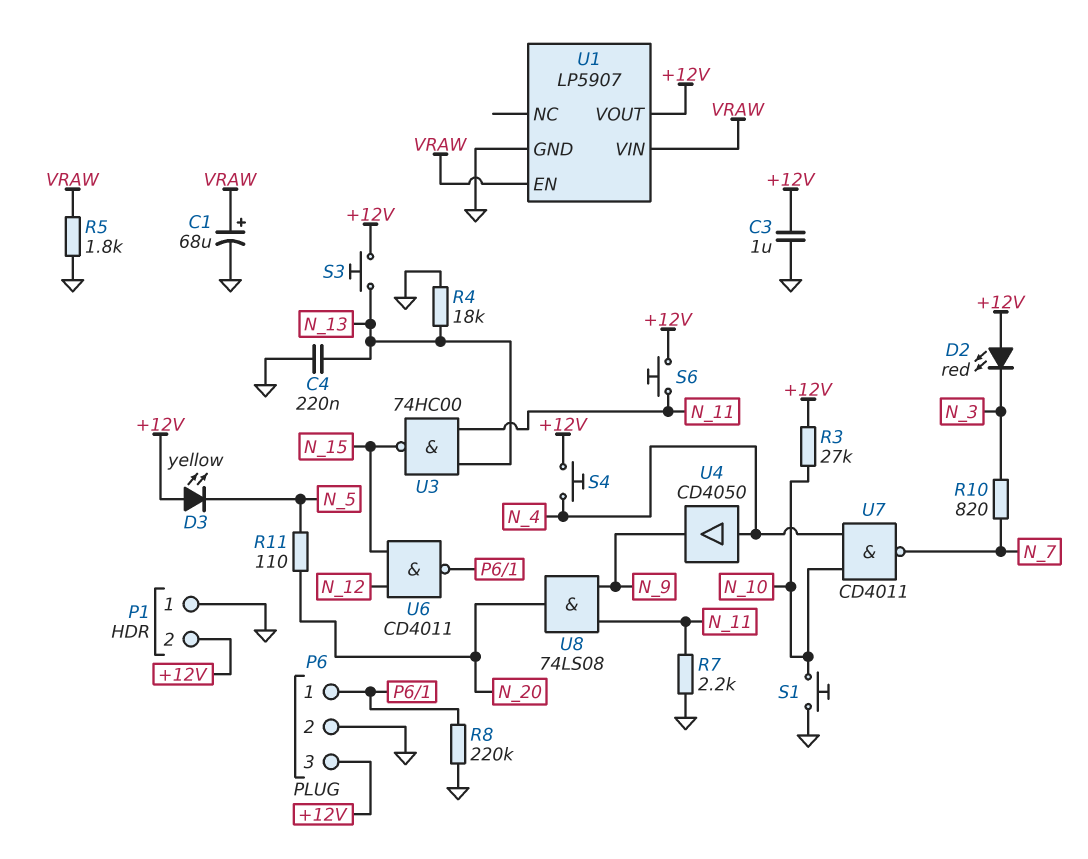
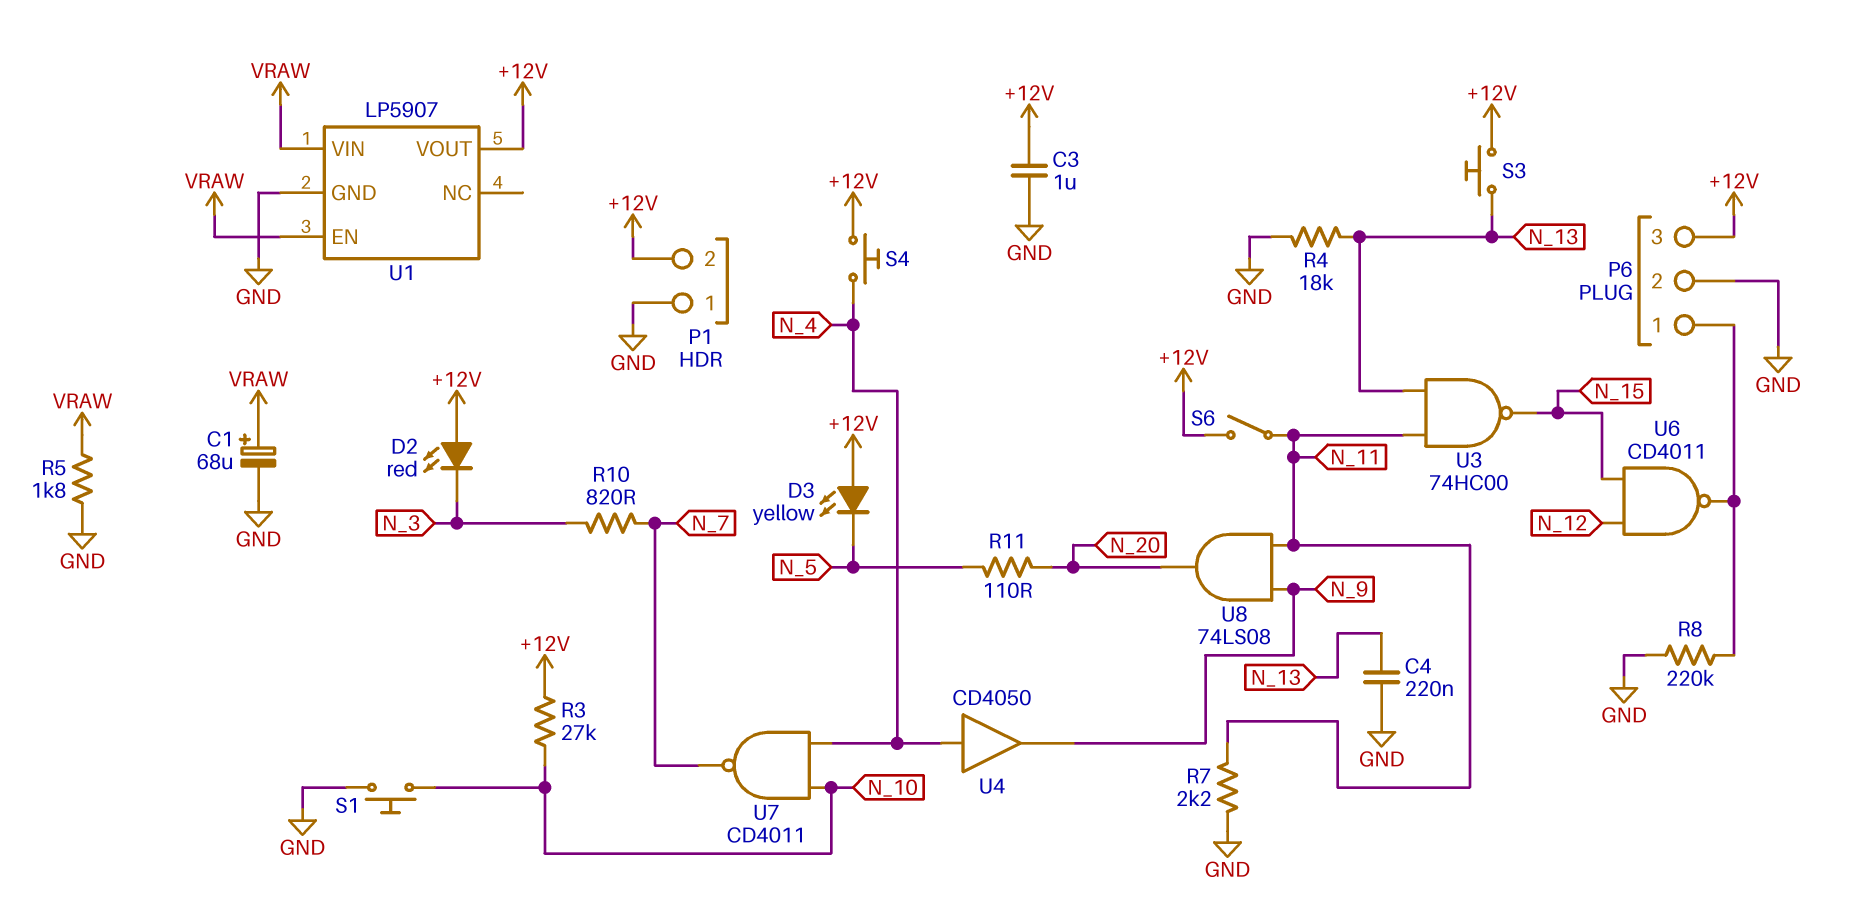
S6: button (+12V, N_11) -> switch (+12V, N_11)

